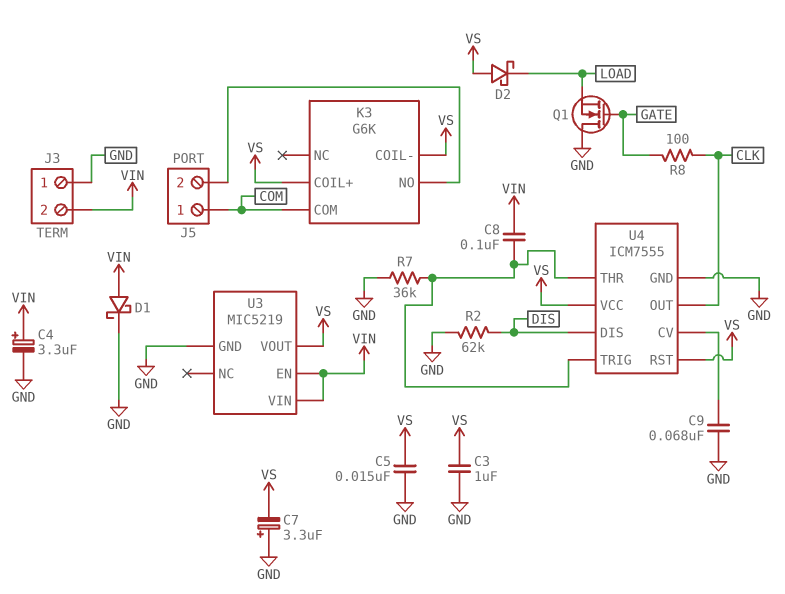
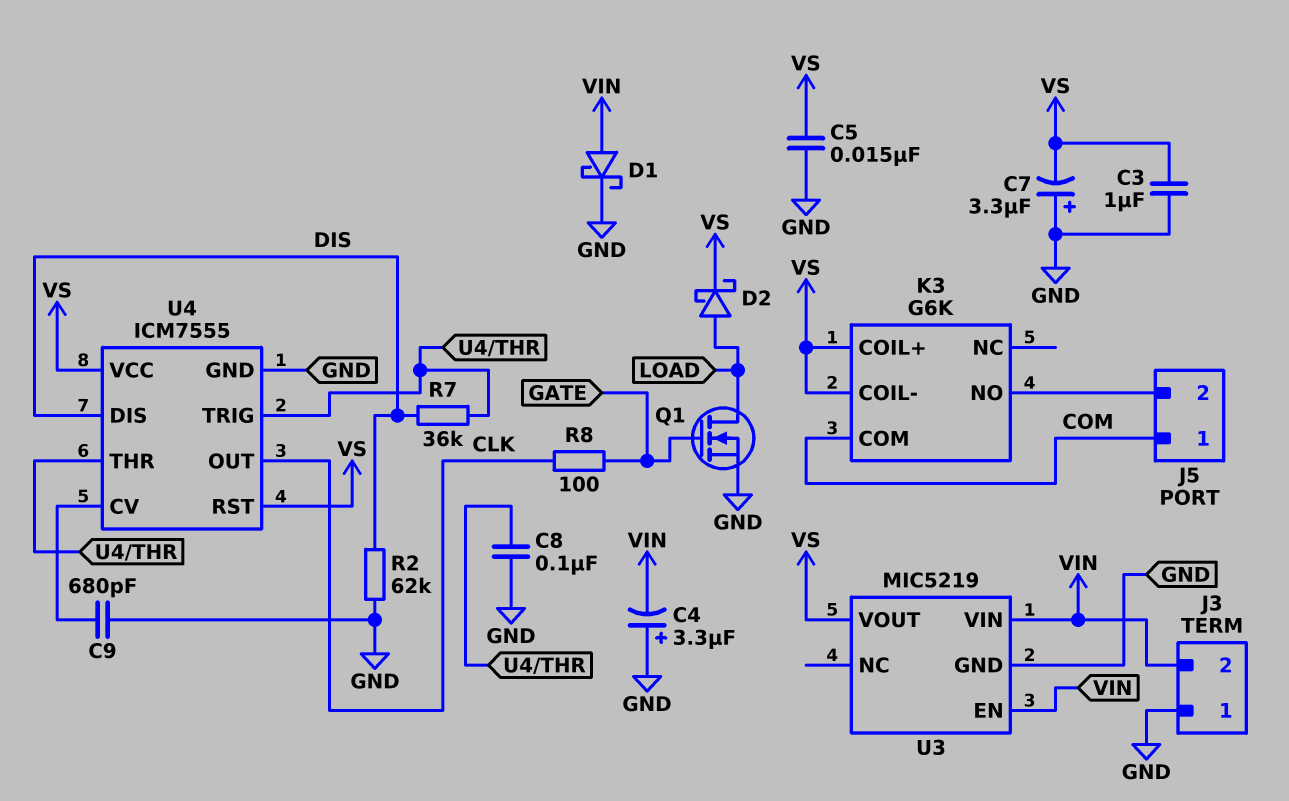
C4: 3.3uF (plus VIN, minus GND) -> 3.3uF (plus GND, minus VIN)
C8: 100nF (U4/THR, VIN) -> 100nF (GND, U4/THR)
C9: 68nF (GND, U4/CV) -> 680pF (GND, U4/CV)
D2: schottky (A VS, K LOAD) -> schottky (A LOAD, K VS)
Q1: NMOS (G GATE, D GND, S LOAD) -> NMOS (G GATE, D LOAD, S GND)
R7: 36k (GND, U4/THR) -> 36k (DIS, U4/THR)

